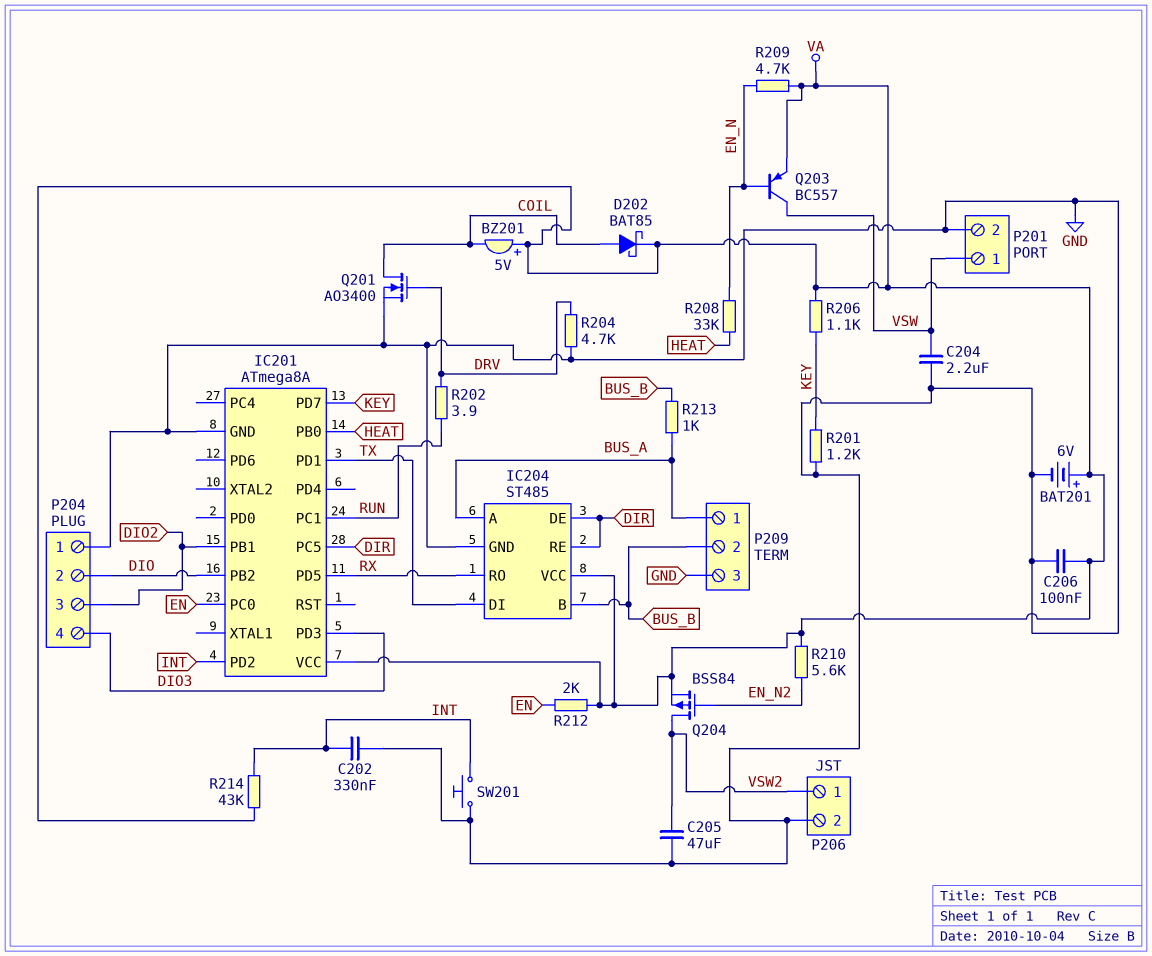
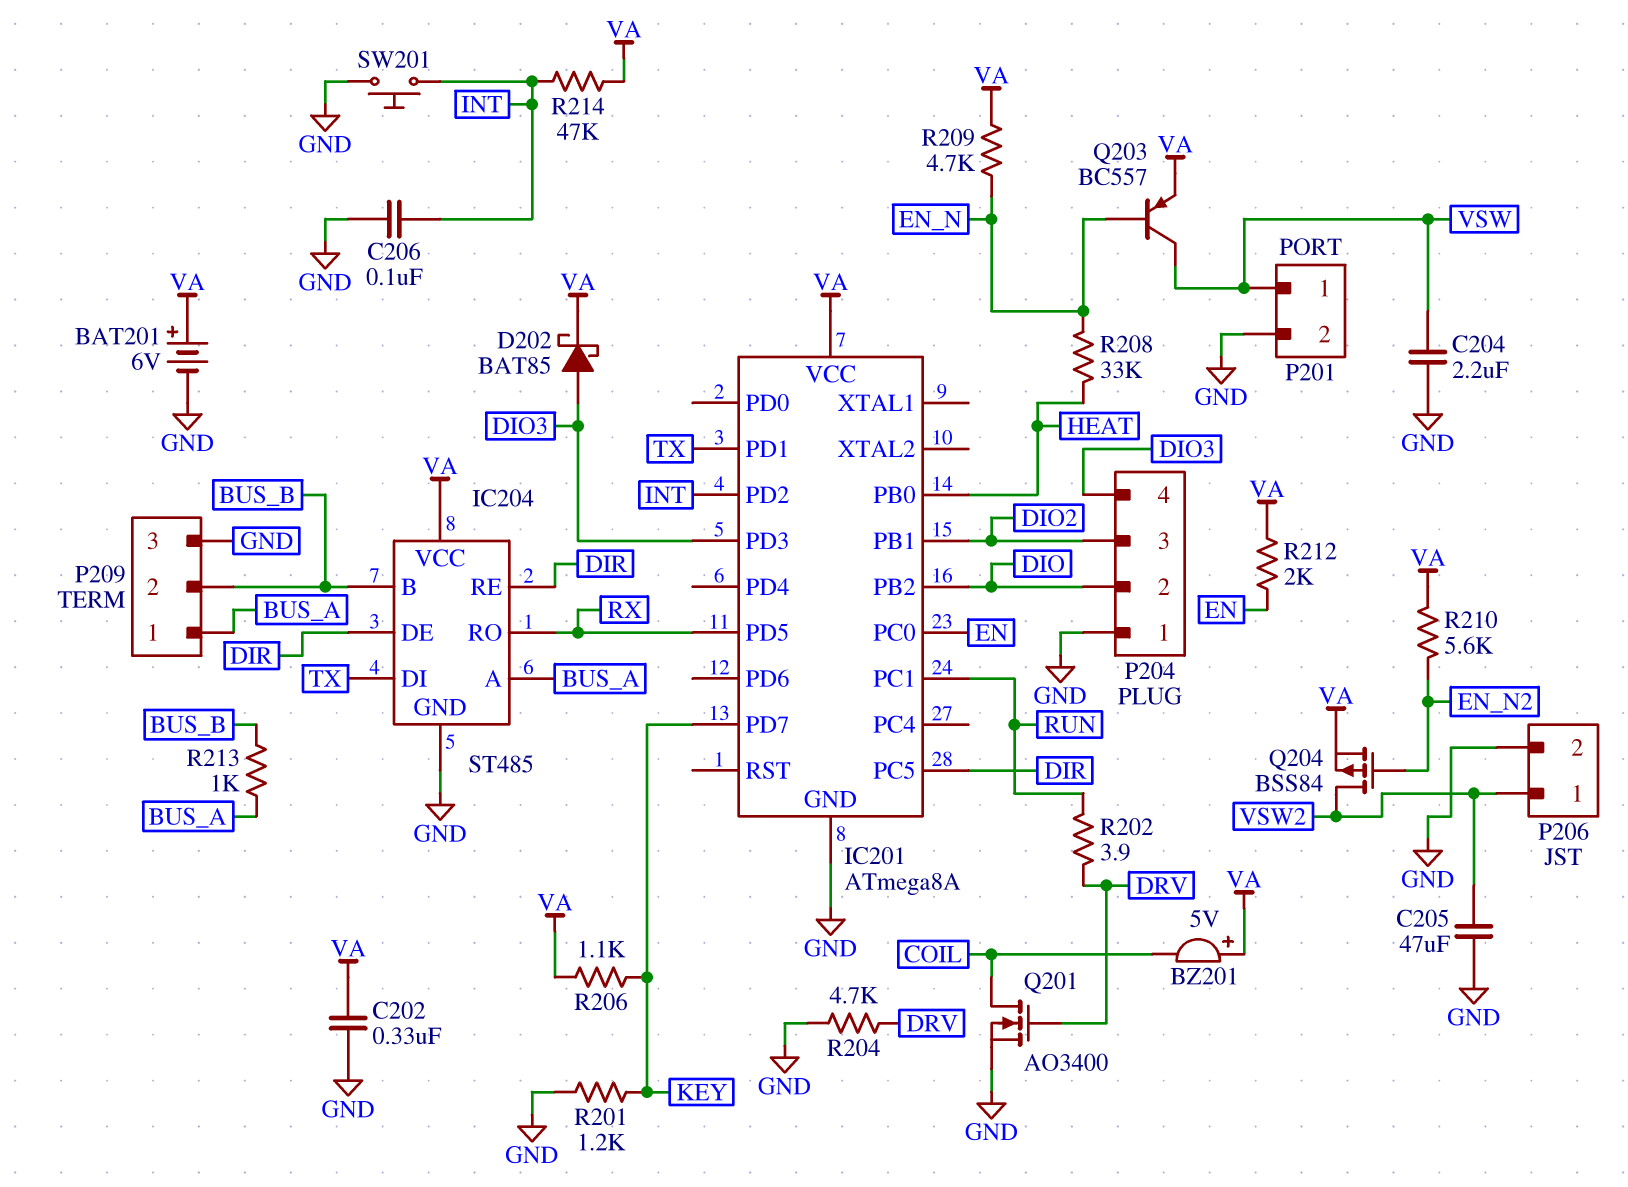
C202: 330nF (GND, INT) -> 330nF (GND, VA)
C206: 100nF (GND, VA) -> 100nF (GND, INT)
D202: schottky BAT85 (A COIL, K VA) -> schottky BAT85 (A DIO3, K VA)
R214: 43k (INT, VA) -> 47k (INT, VA)

